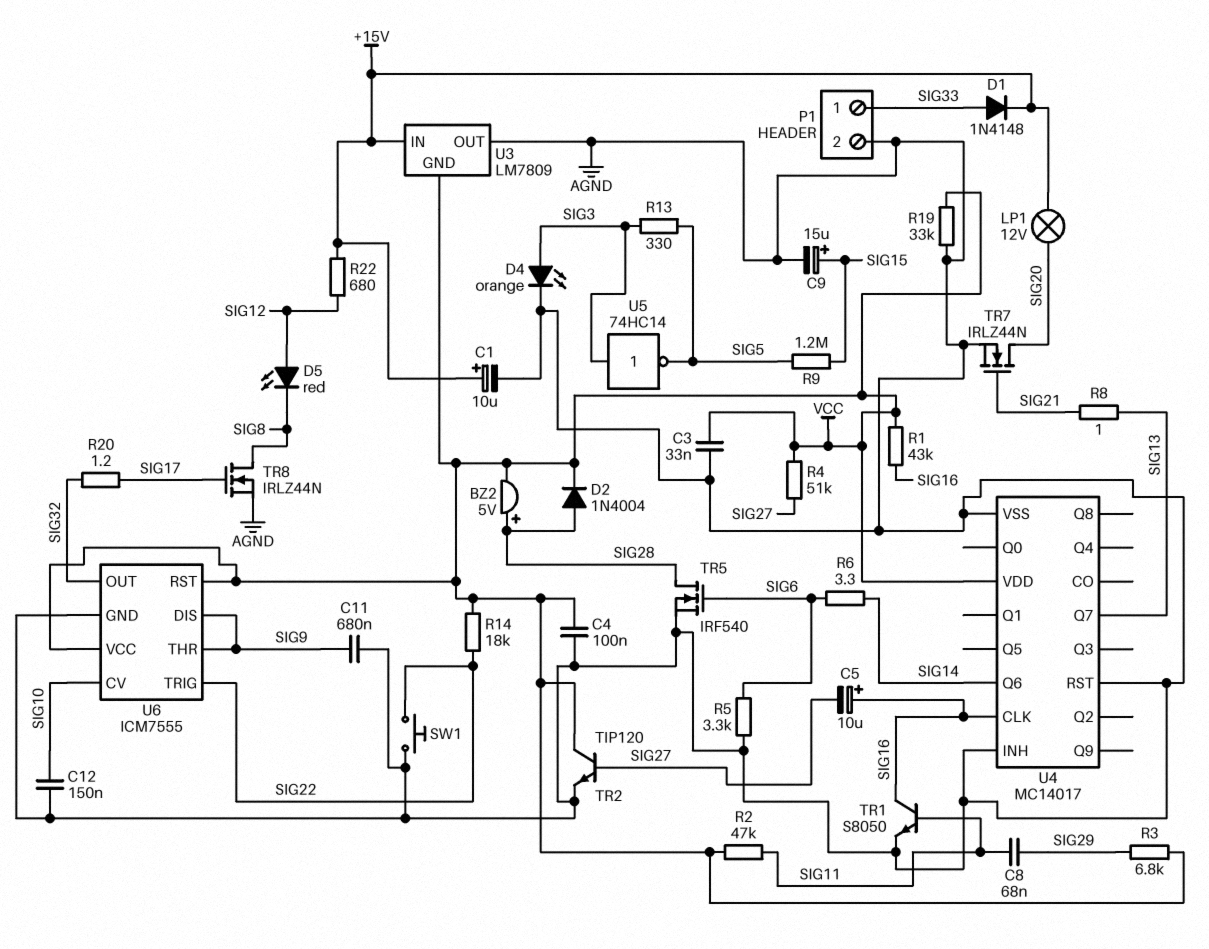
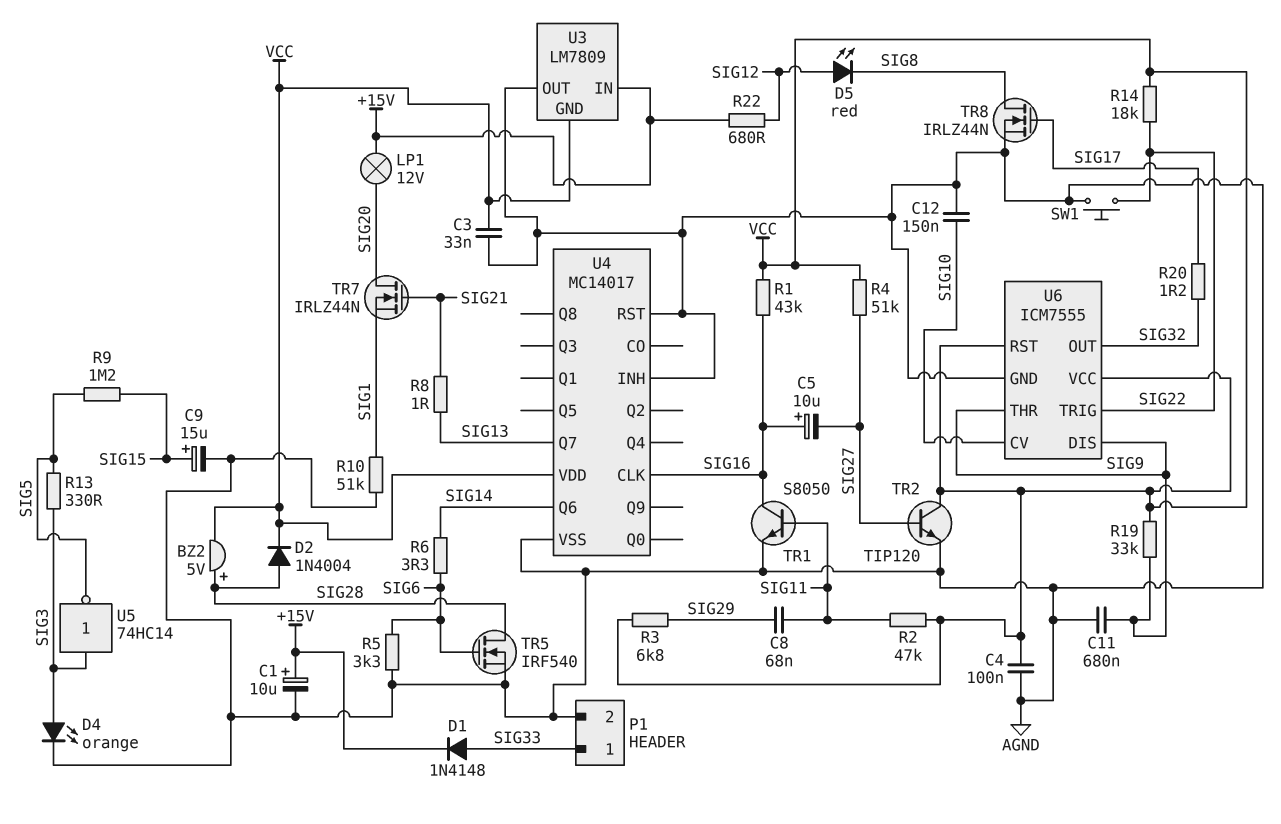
R10: none -> 51k (AGND, SIG1)
R19: 33k (AGND, VCC) -> 33k (SIG9, VCC)
TR7: NMOS IRLZ44N (G SIG21, D SIG20, S AGND) -> NMOS IRLZ44N (G SIG21, D SIG20, S SIG1)

